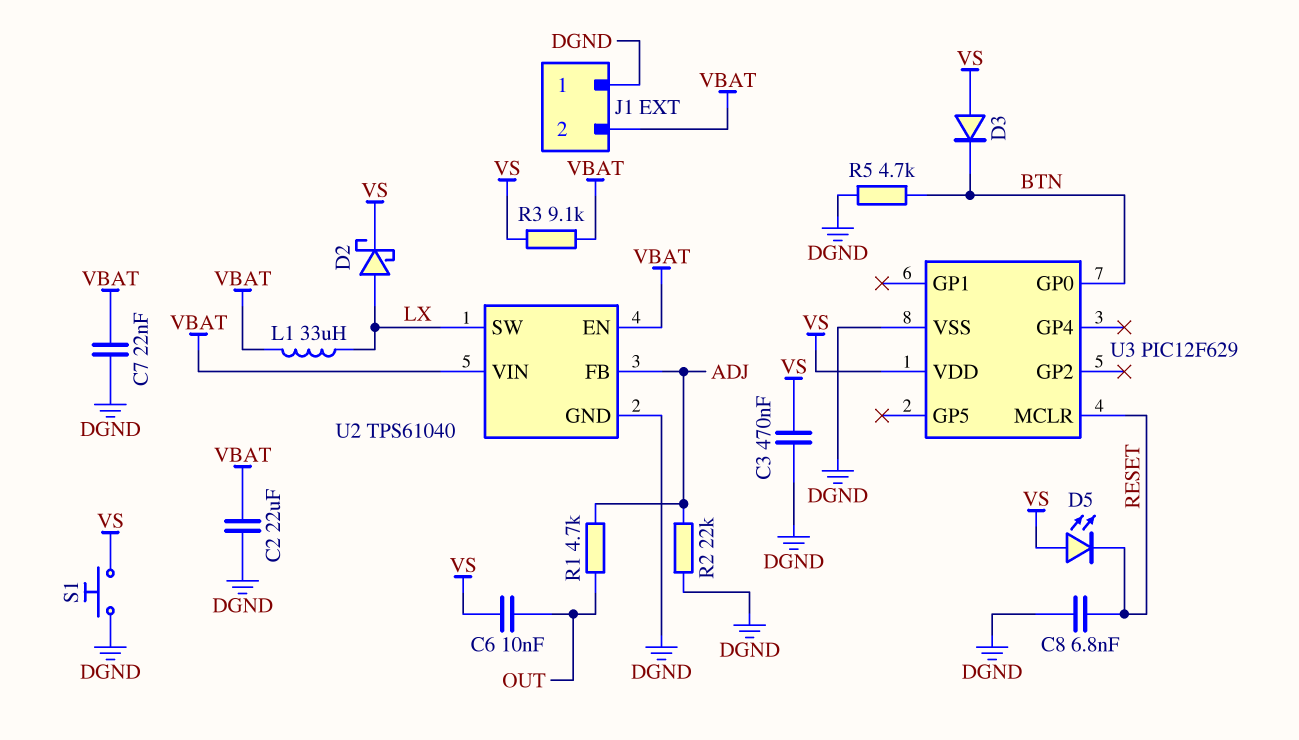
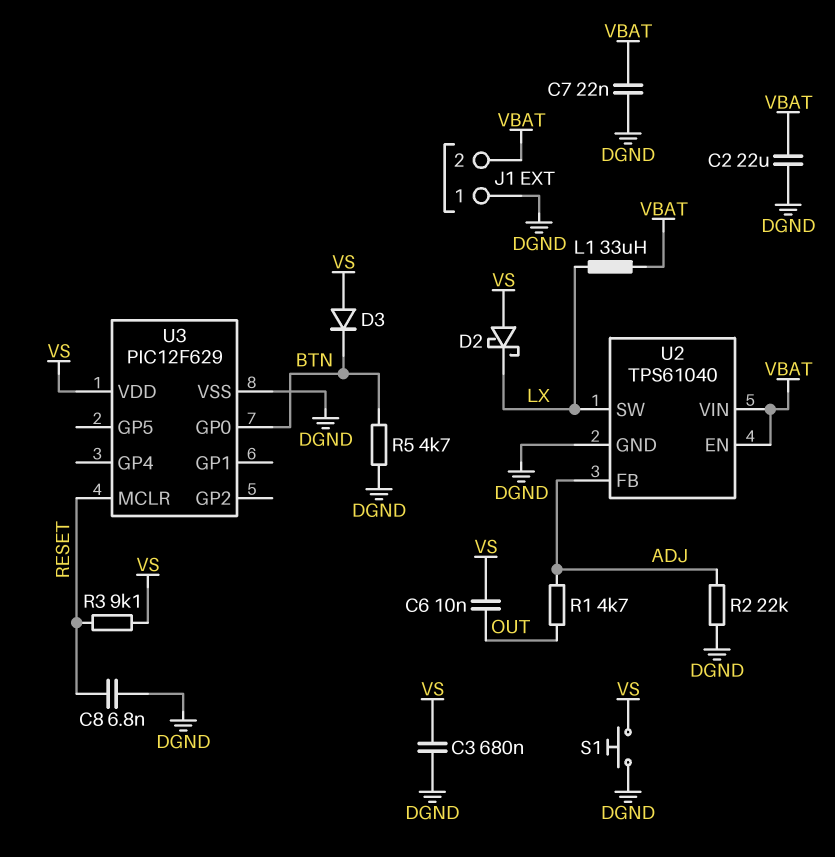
C3: 470nF (DGND, VS) -> 680nF (DGND, VS)
D2: schottky (A LX, K VS) -> schottky (A VS, K LX)
D5: LED (A VS, K RESET) -> none
R3: 9.1k (VBAT, VS) -> 9.1k (RESET, VS)

